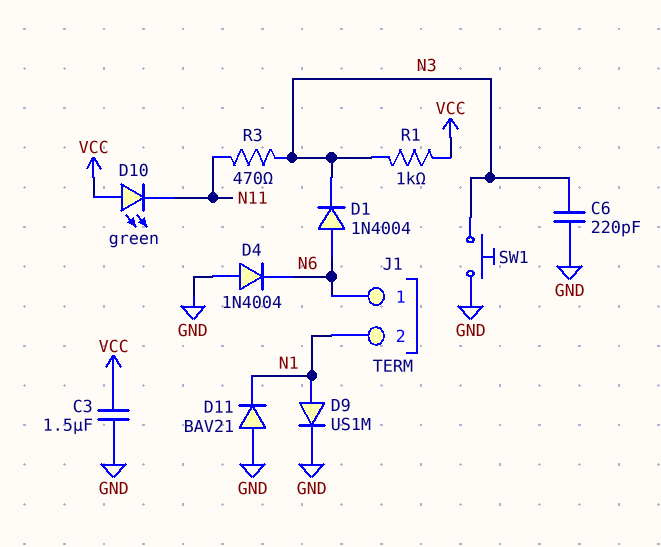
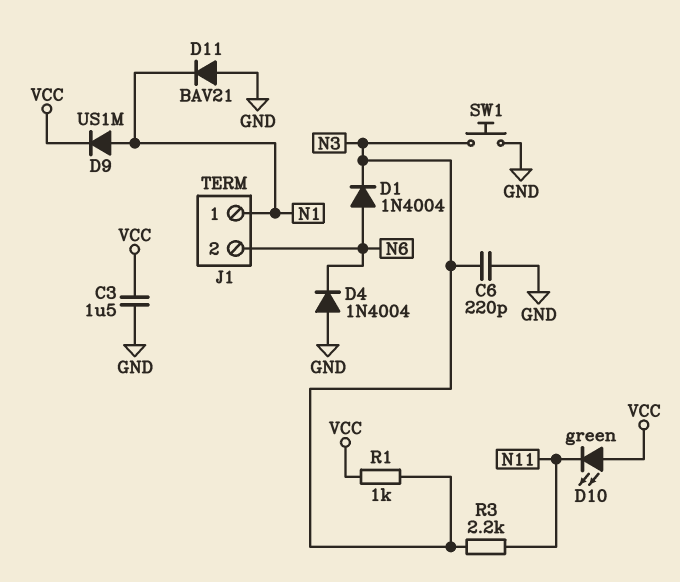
D9: diode US1M (A N1, K GND) -> diode US1M (A N1, K VCC)
J1 pin 1: N6 -> N1
J1 pin 2: N1 -> N6
R3: 470 (N3, N11) -> 2.2k (N3, N11)

